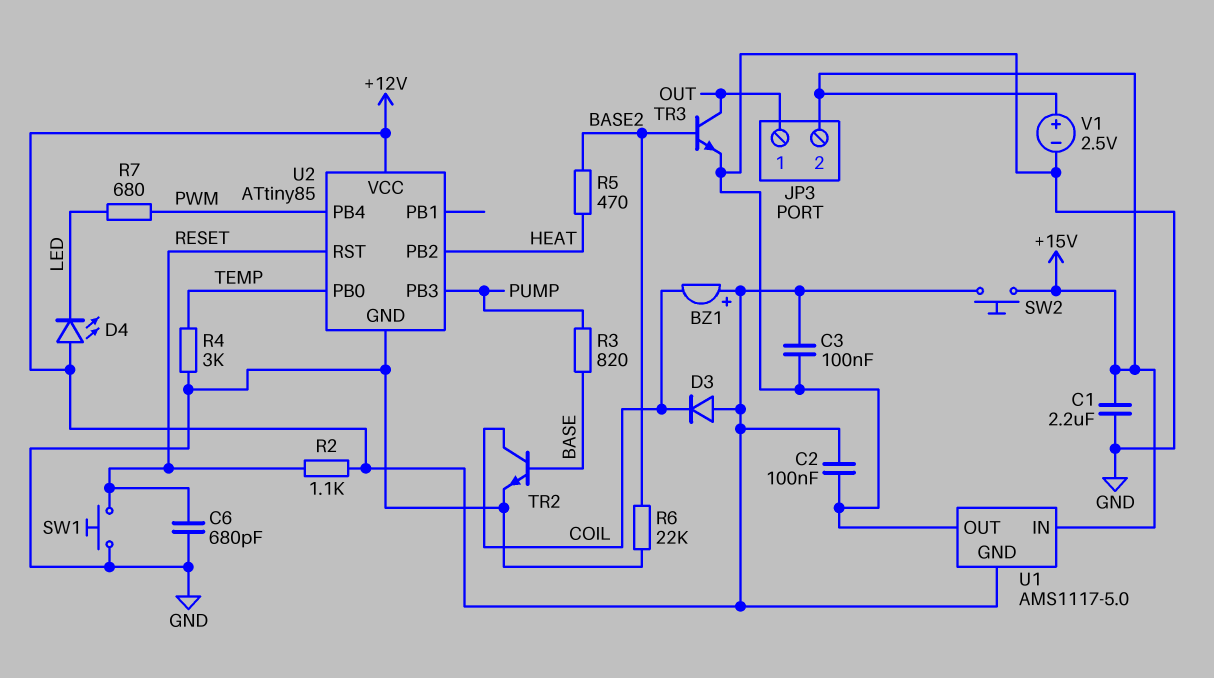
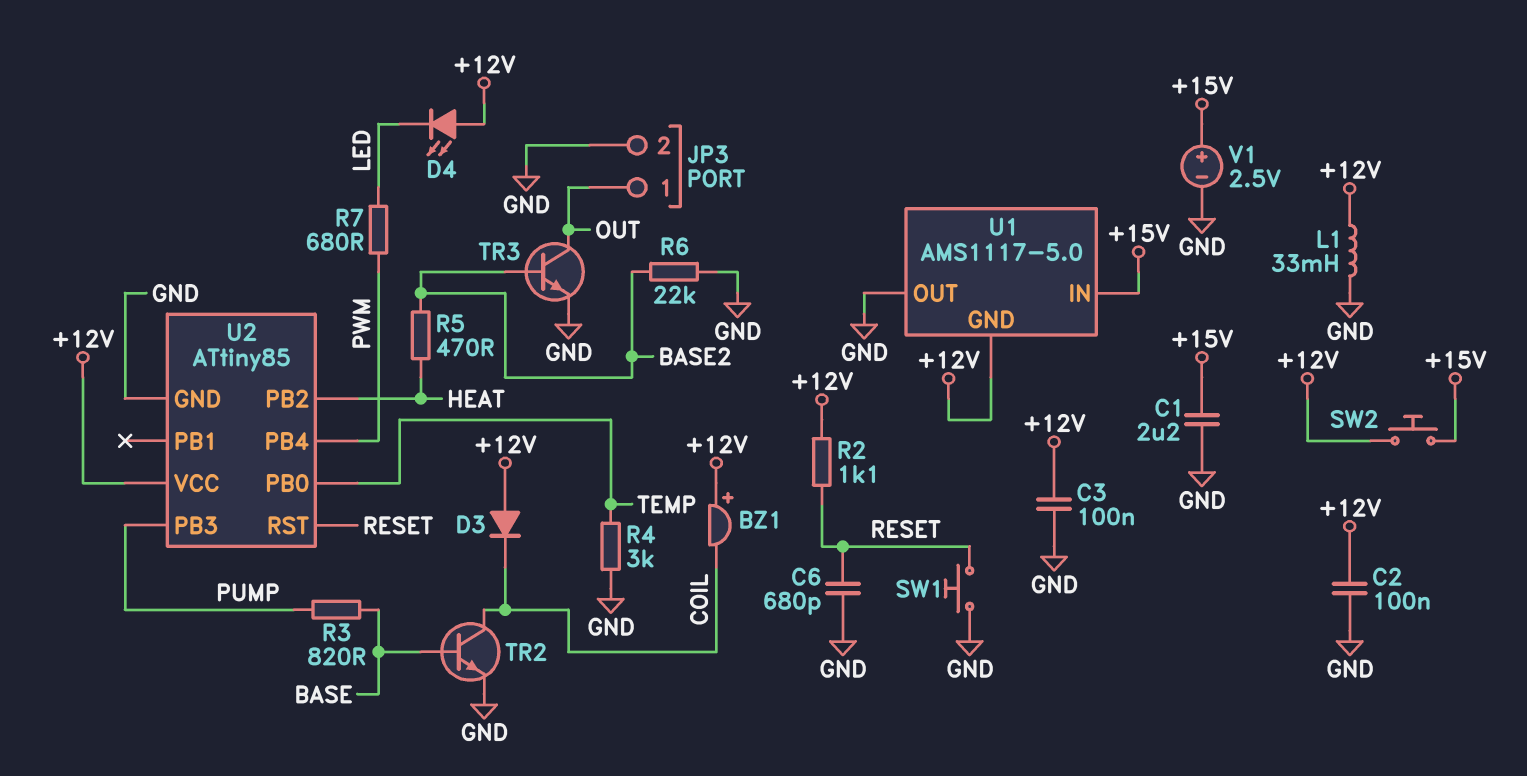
JP3 pin 2: +15V -> GND
L1: none -> 33mH (+12V, GND)

